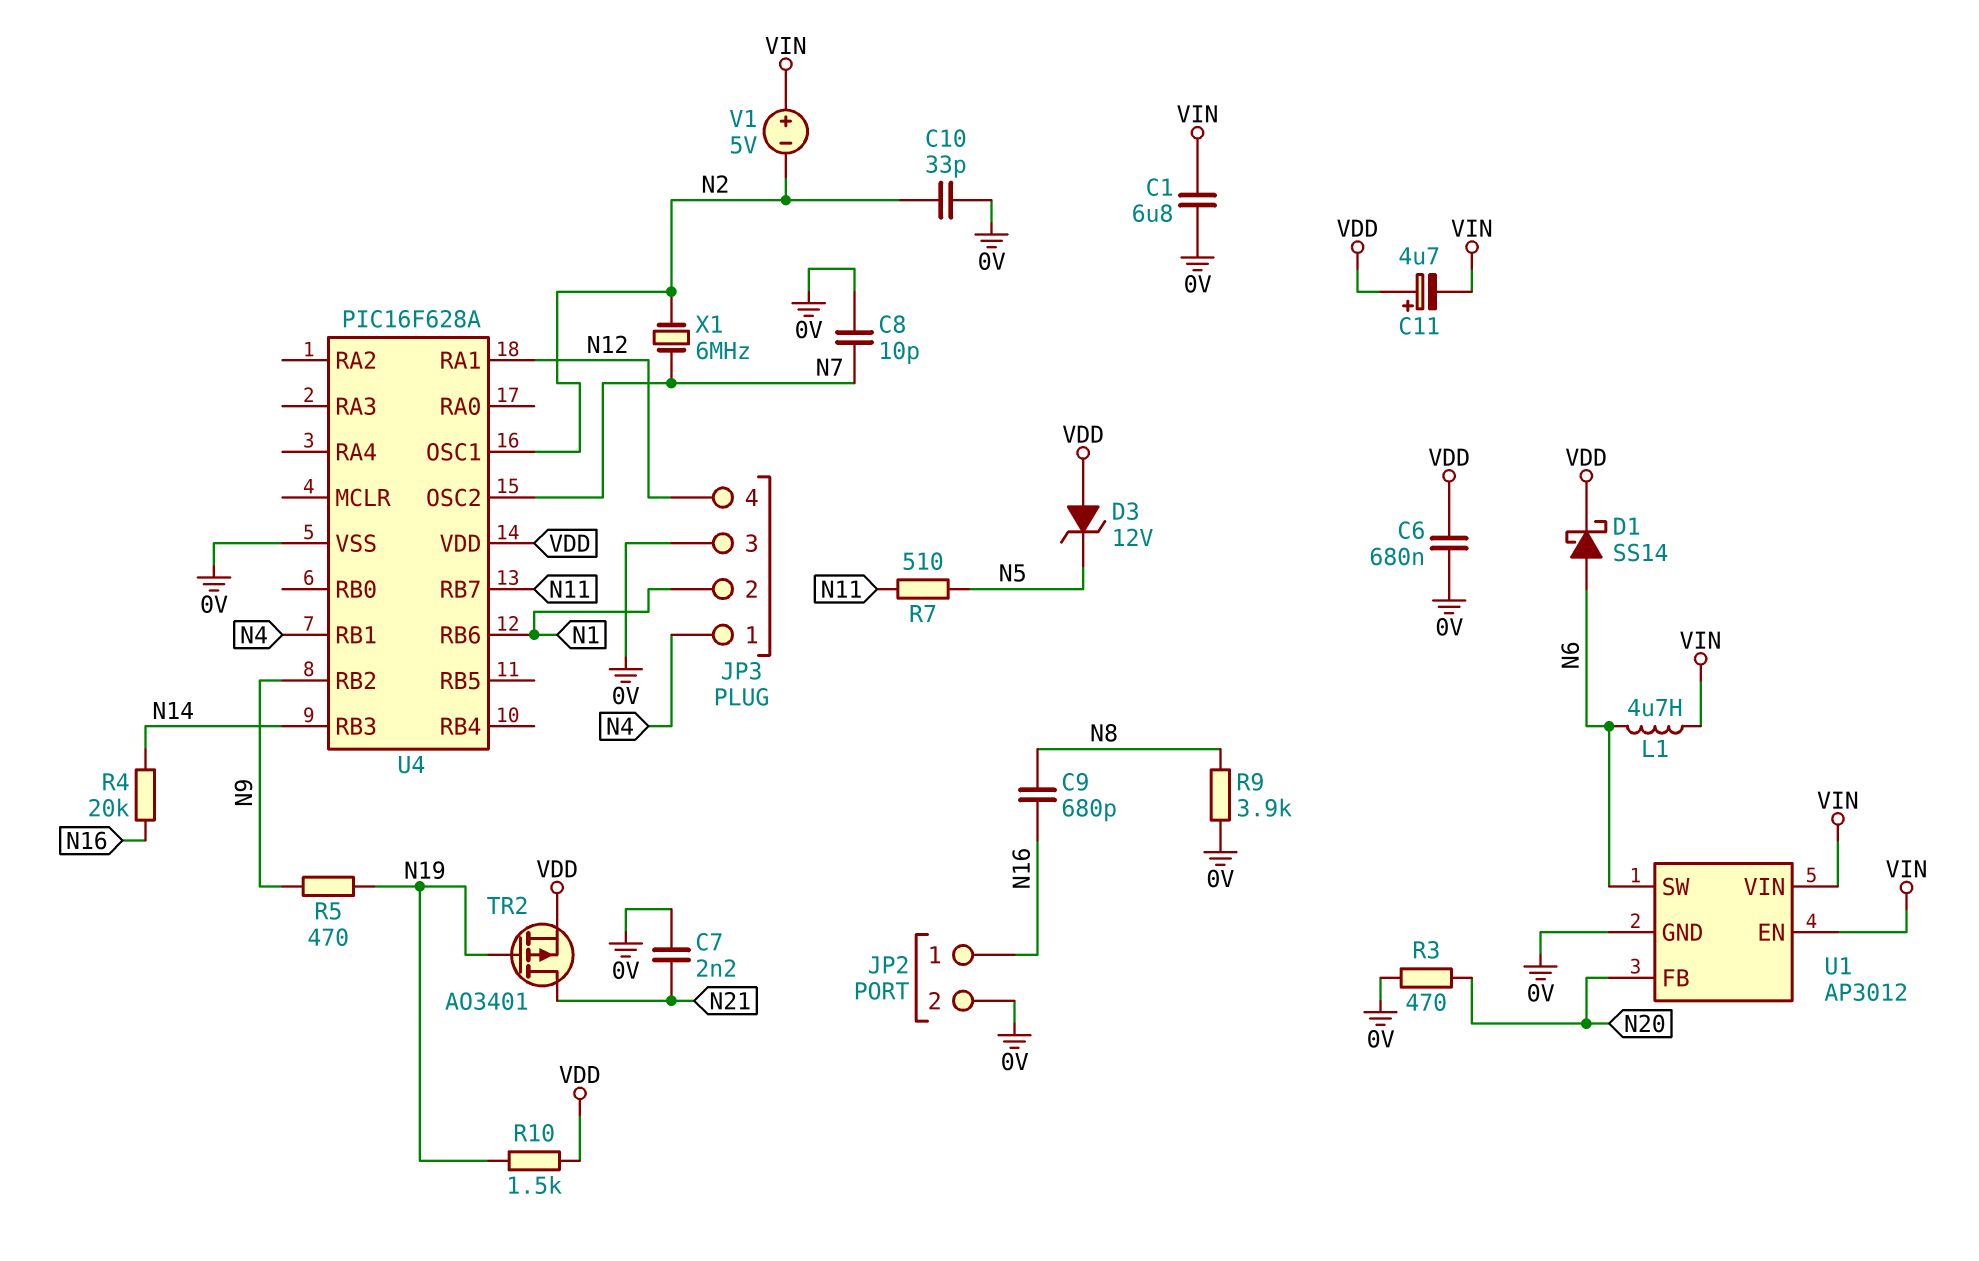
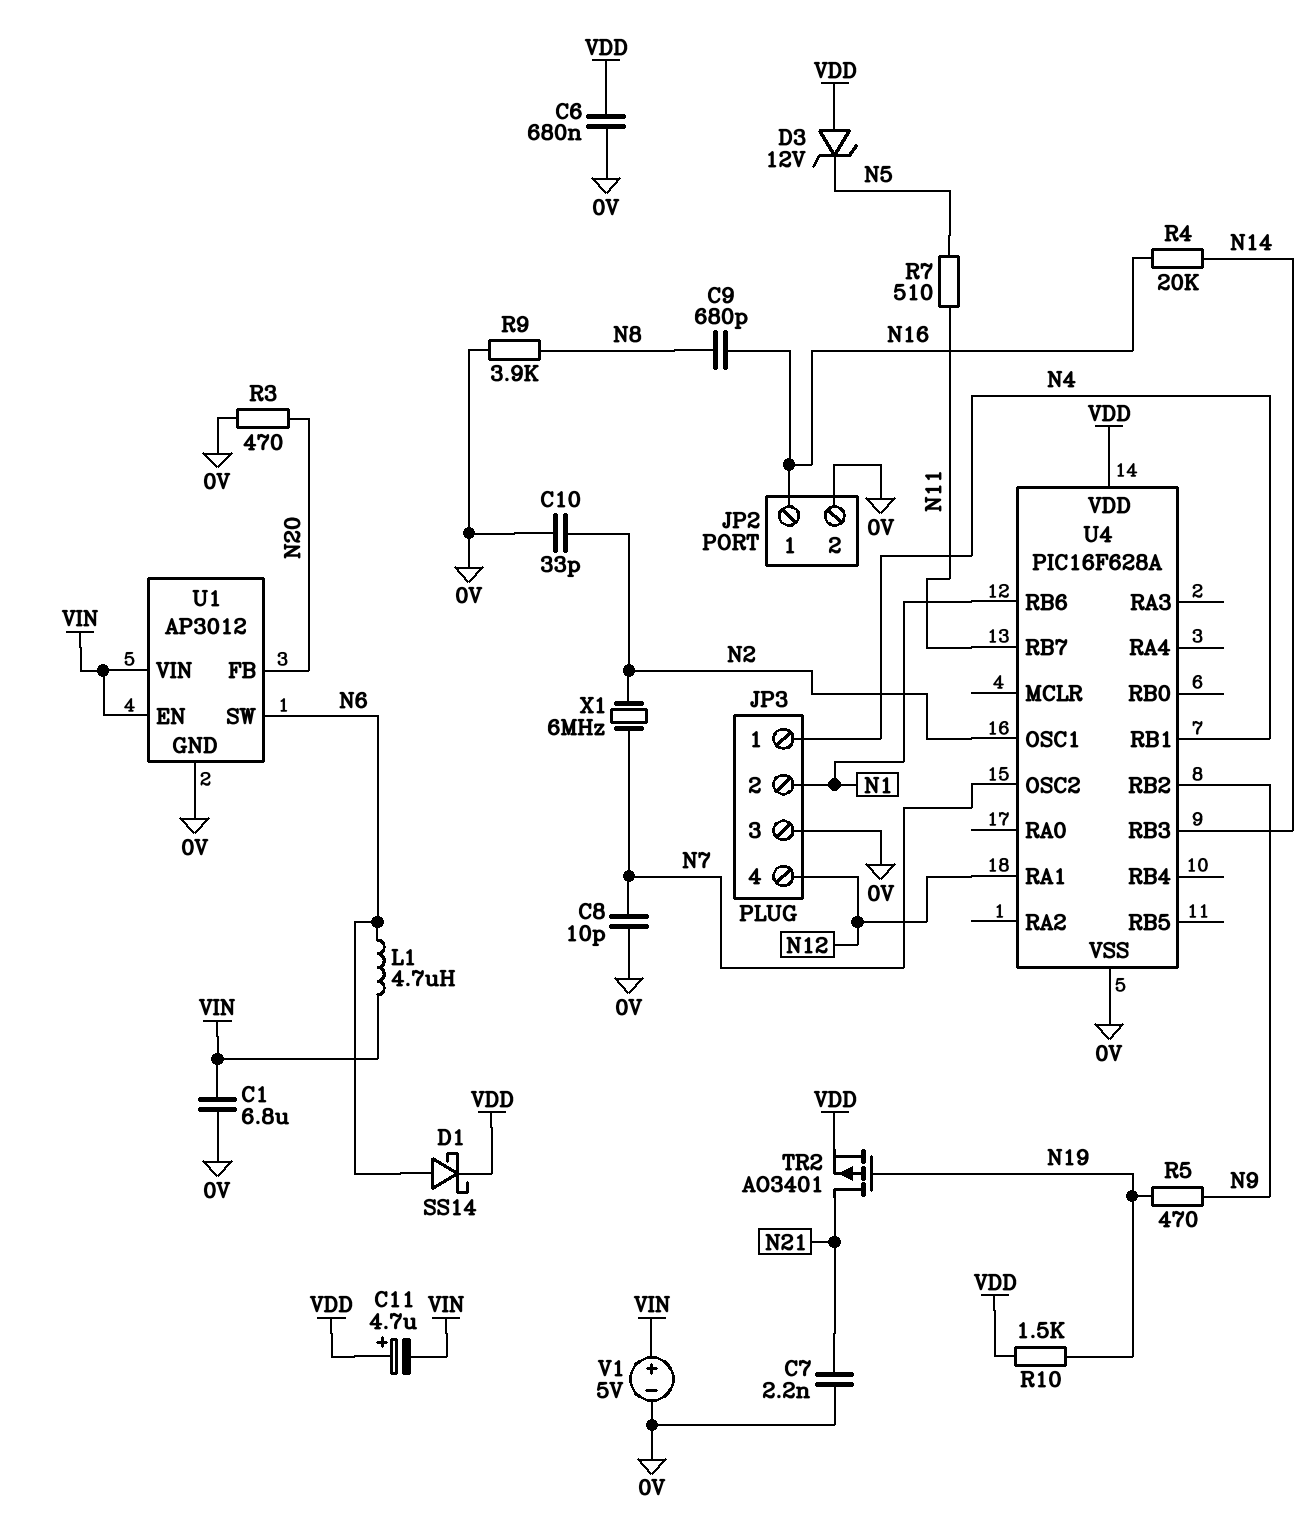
V1: 5V (plus VIN, minus N2) -> 5V (plus VIN, minus 0V)

